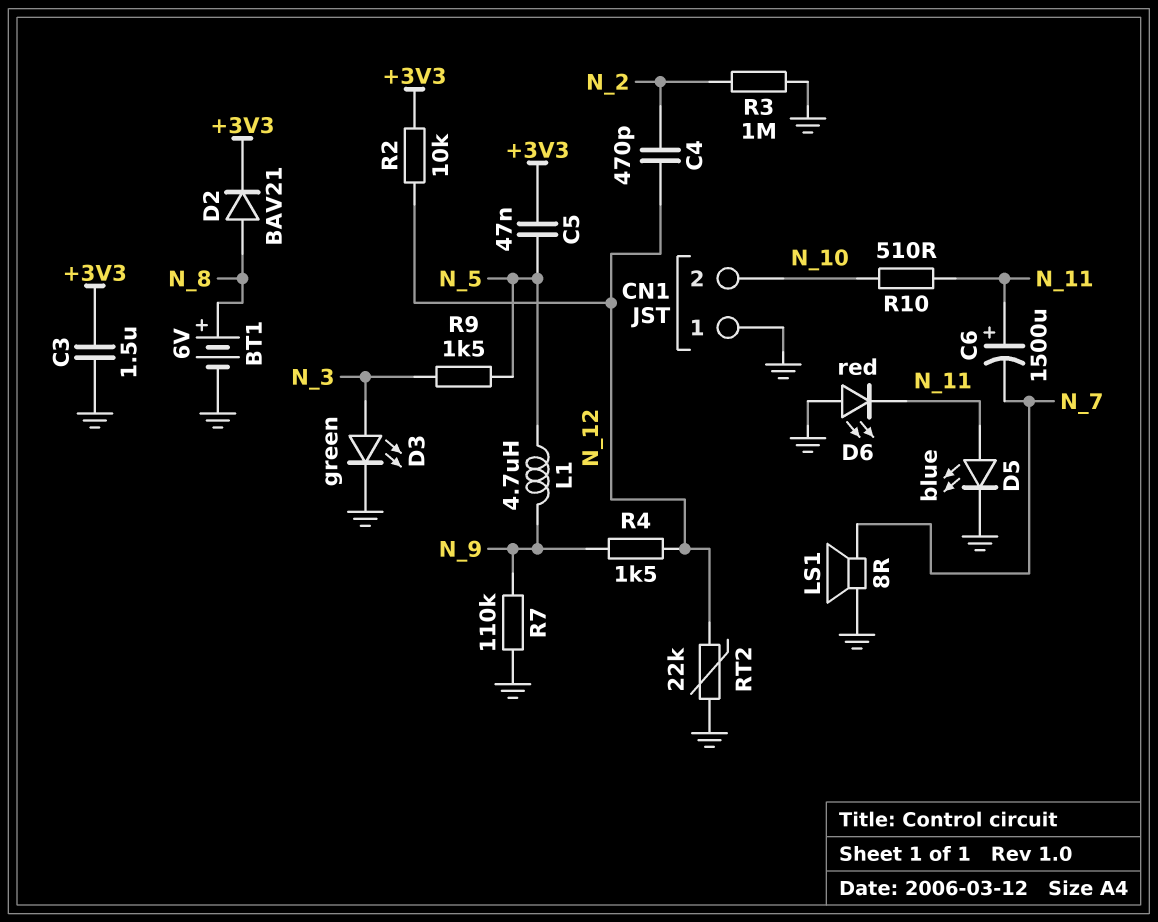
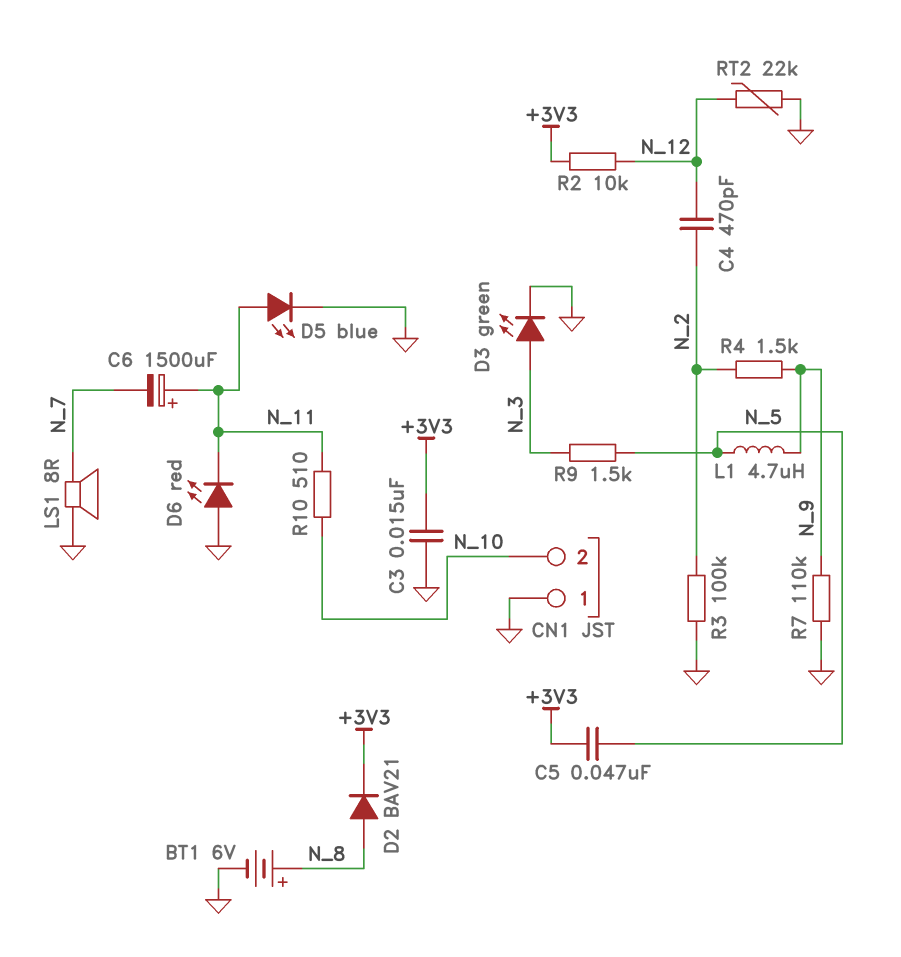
C3: 1.5uF (+3V3, GND) -> 15nF (+3V3, GND)
R3: 1M (GND, N_2) -> 100k (GND, N_2)
R4: 1.5k (N_9, N_12) -> 1.5k (N_2, N_9)

